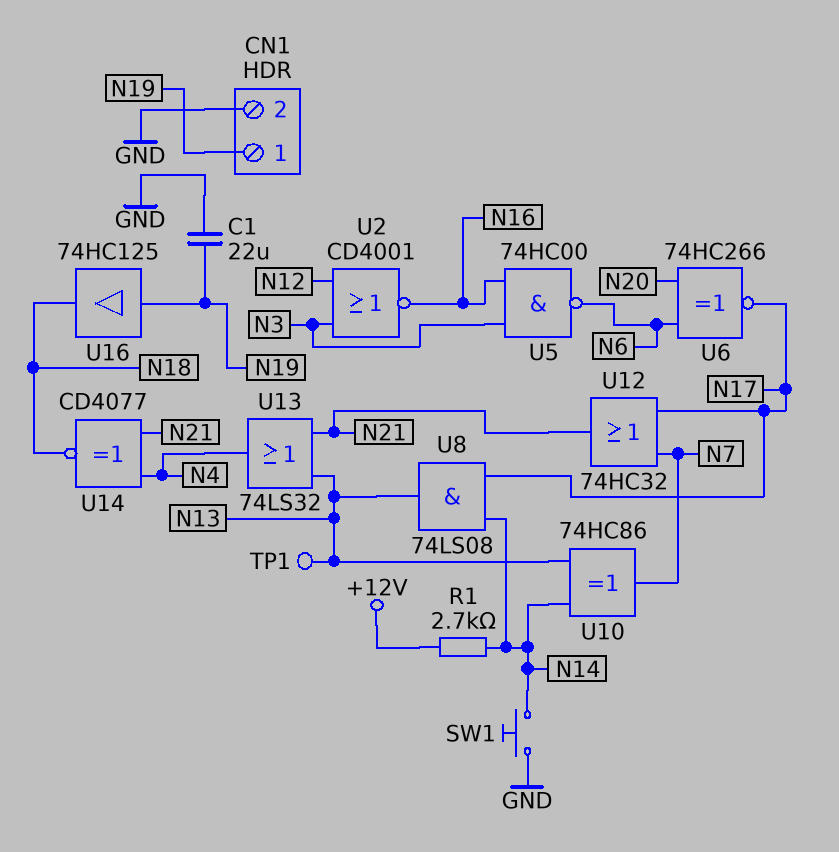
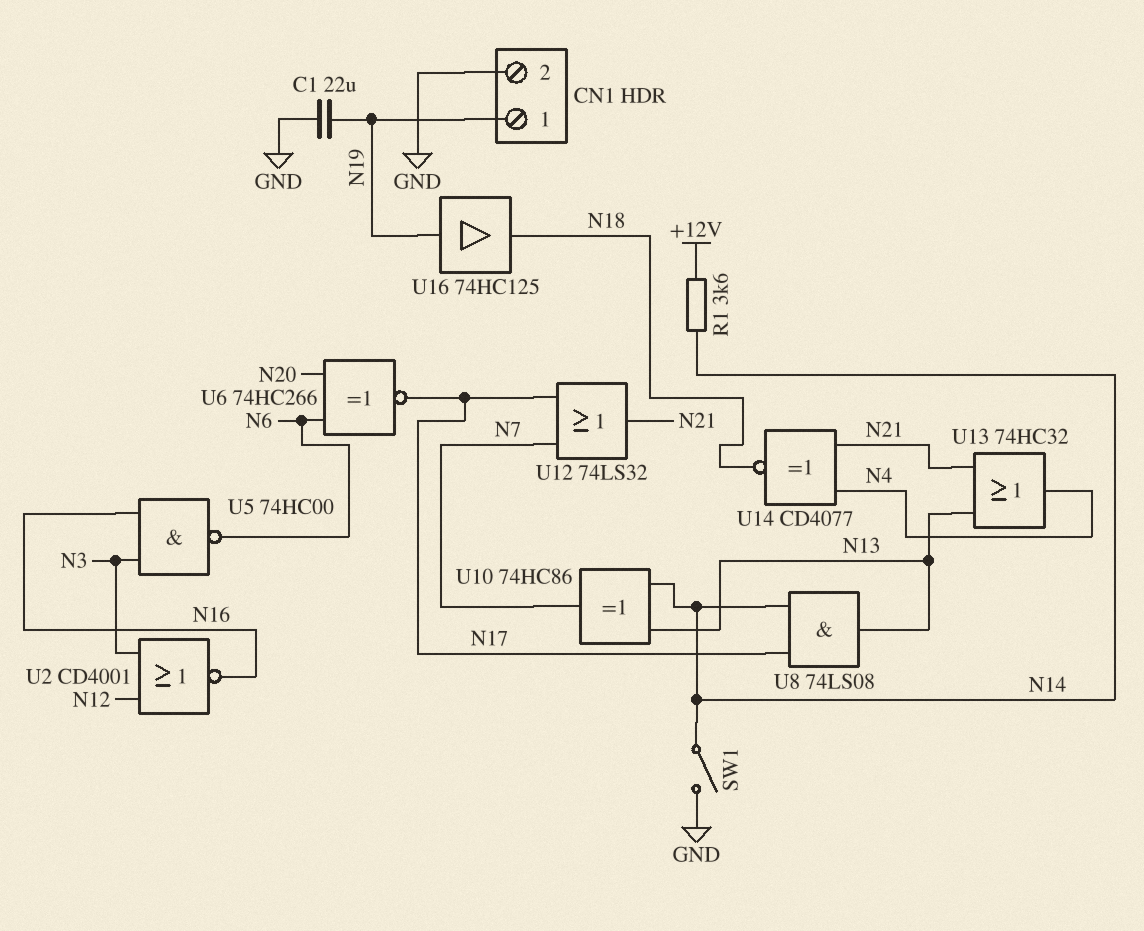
R1: 2.7k (+12V, N14) -> 3.6k (+12V, N14)
SW1: button (GND, N14) -> switch (GND, N14)
TP1: test point (N13) -> none
U12: OR 74HC32 (in N7, in N17, out N21) -> OR 74LS32 (in N7, in N17, out N21)
U13: OR 74LS32 (in N13, in N21, out N4) -> OR 74HC32 (in N13, in N21, out N4)

